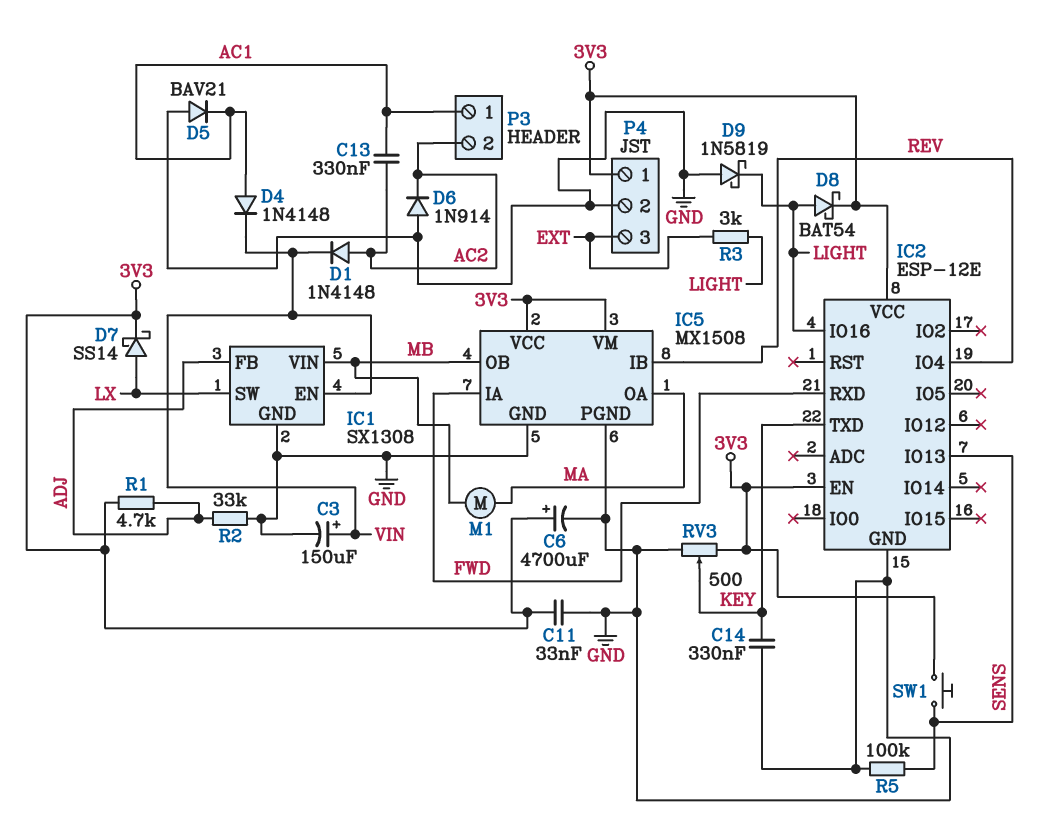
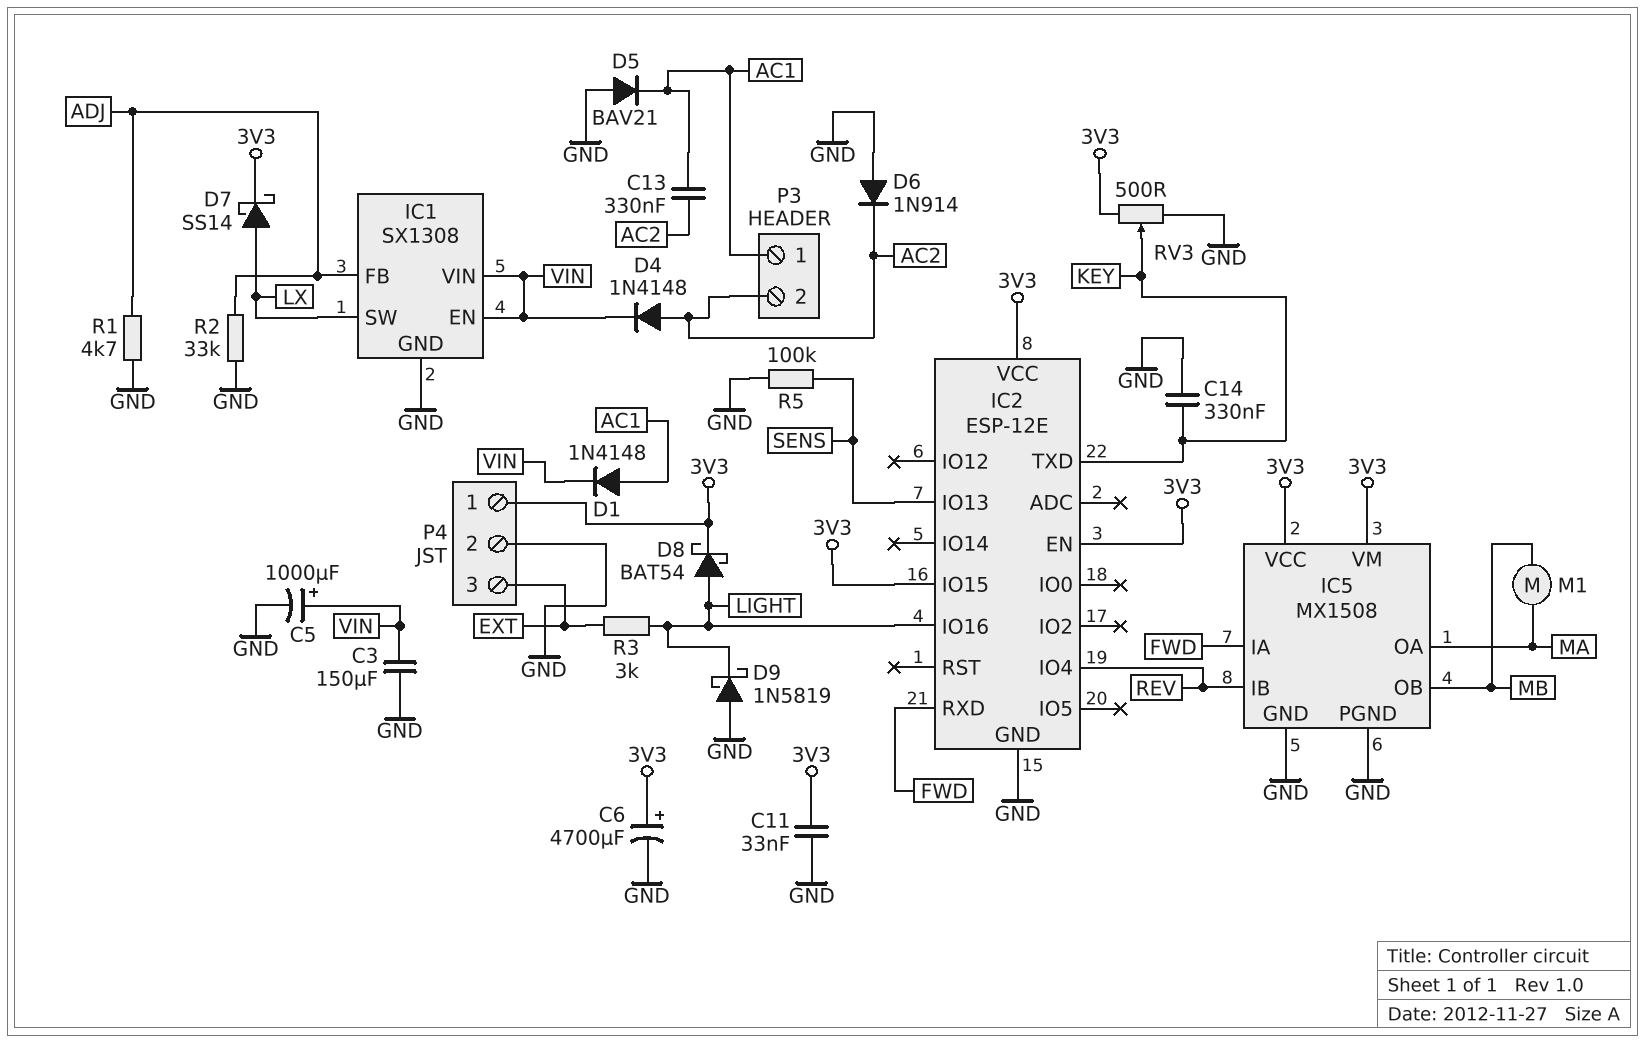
C3: 150uF (plus VIN, minus GND) -> 150uF (GND, VIN)
C5: none -> 1000uF (plus VIN, minus GND)
D1: diode 1N4148 (A AC2, K VIN) -> diode 1N4148 (A AC1, K VIN)
D4: diode 1N4148 (A AC1, K VIN) -> diode 1N4148 (A AC2, K VIN)
IC1 pin VIN: MB -> VIN
IC2 pin IO15: none -> 3V3
R1: 4.7k (3V3, ADJ) -> 4.7k (ADJ, GND)
SW1: button (3V3, SENS) -> none

